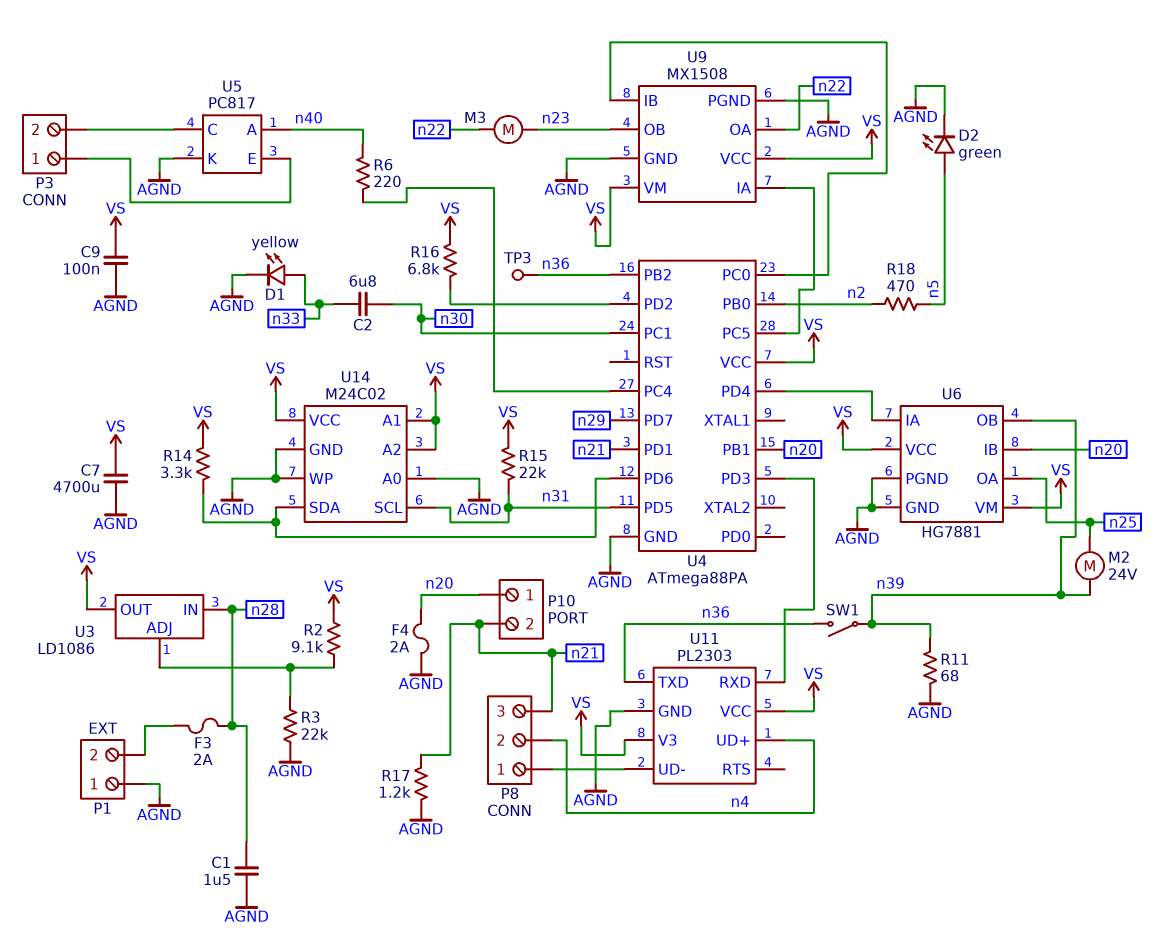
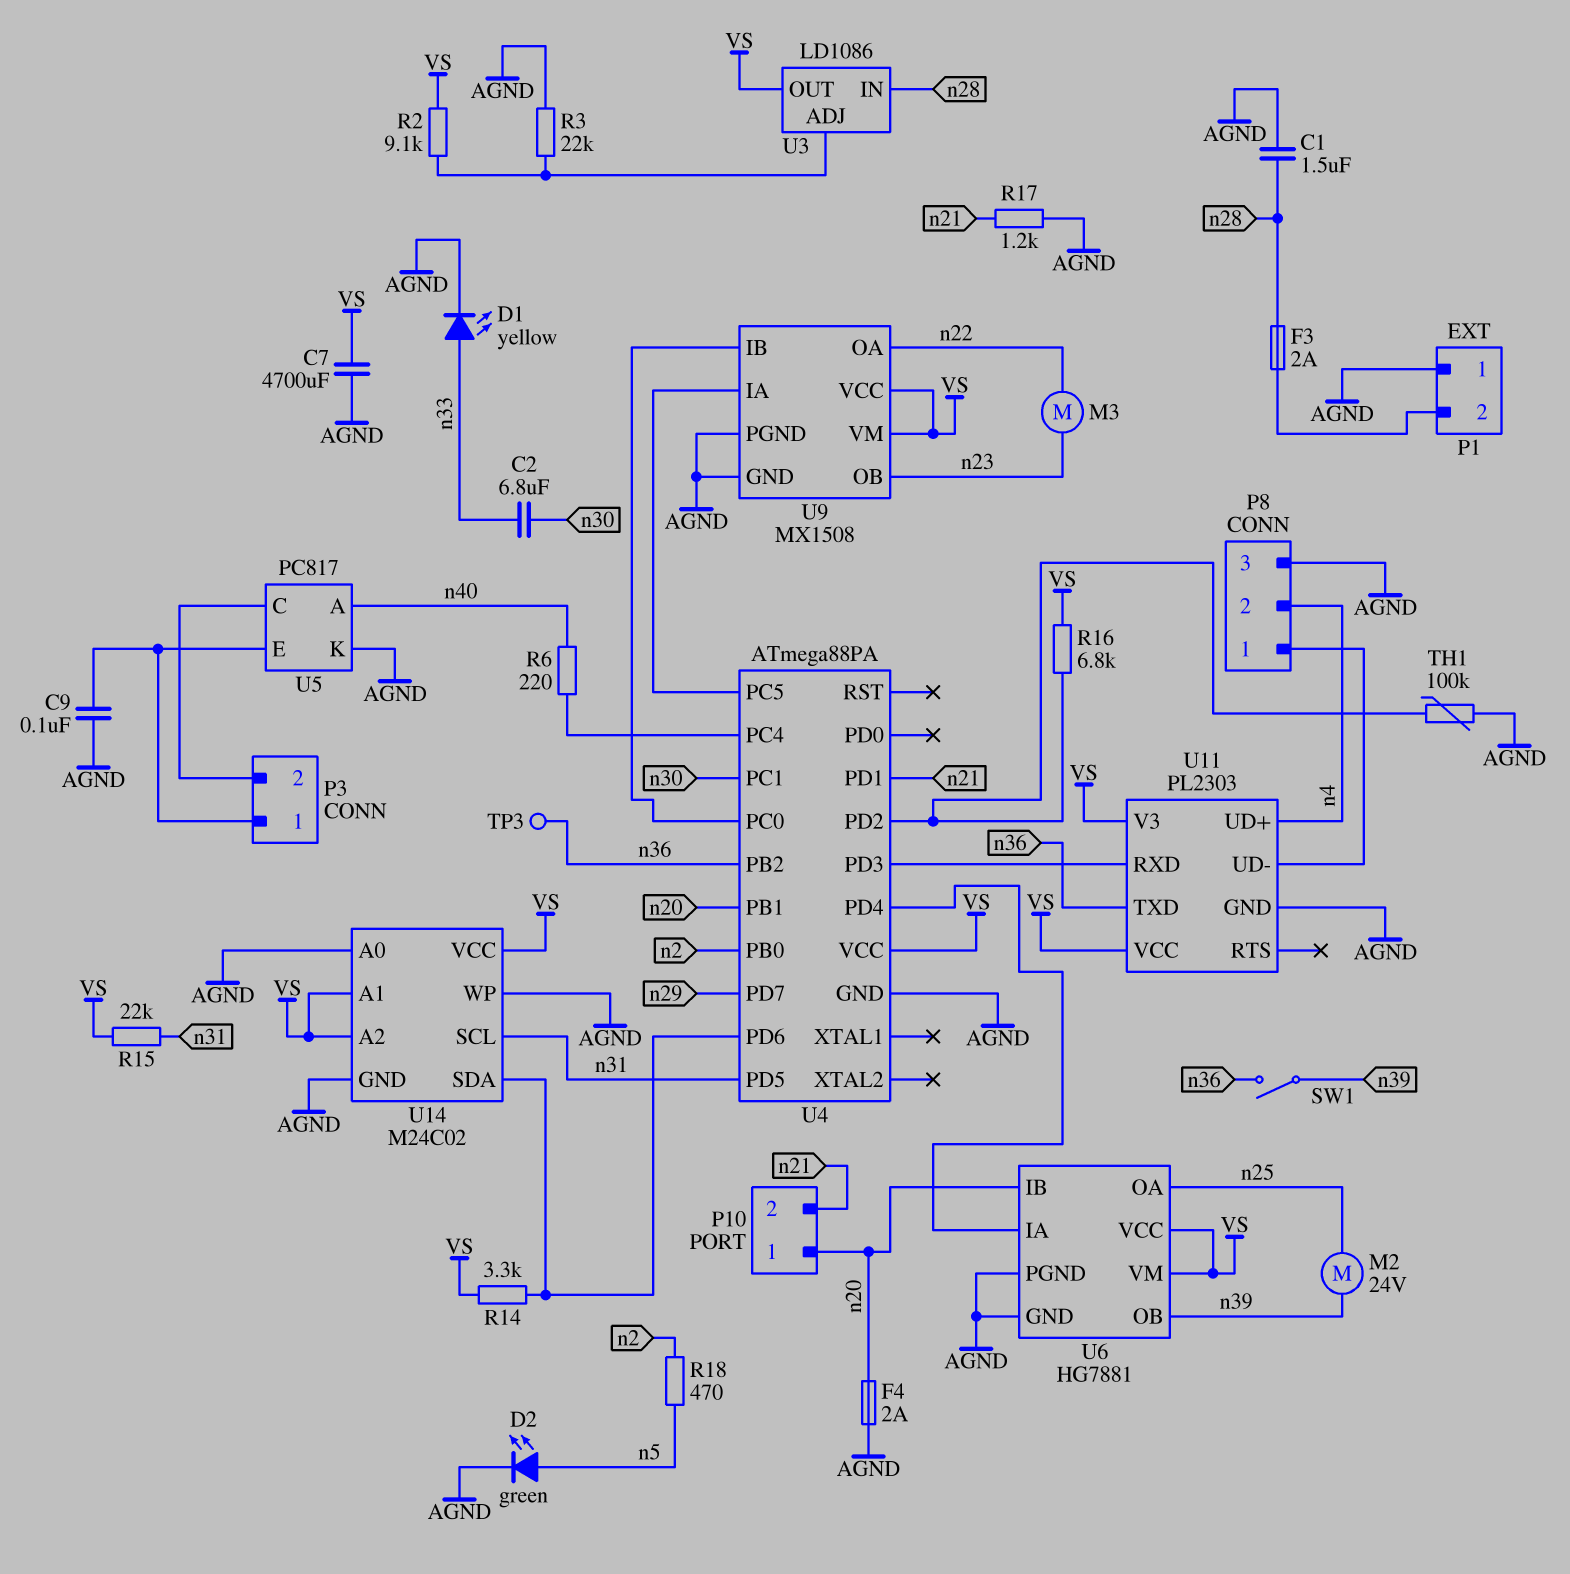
C9: 100nF (AGND, VS) -> 100nF (AGND, P3/1)
P8 pin 3: n21 -> AGND
R11: 68 (AGND, n39) -> none
TH1: none -> 100k (AGND, U4/PD2)

